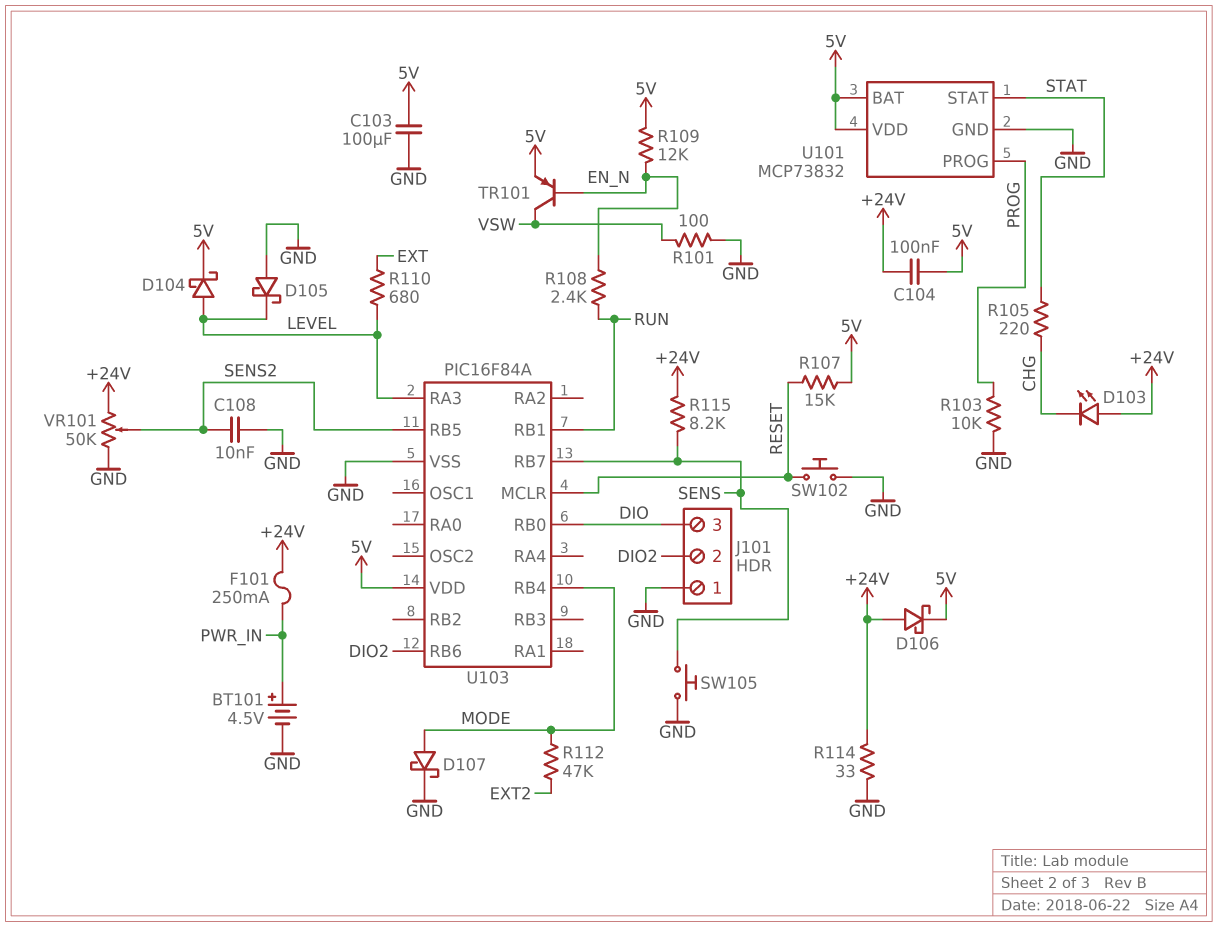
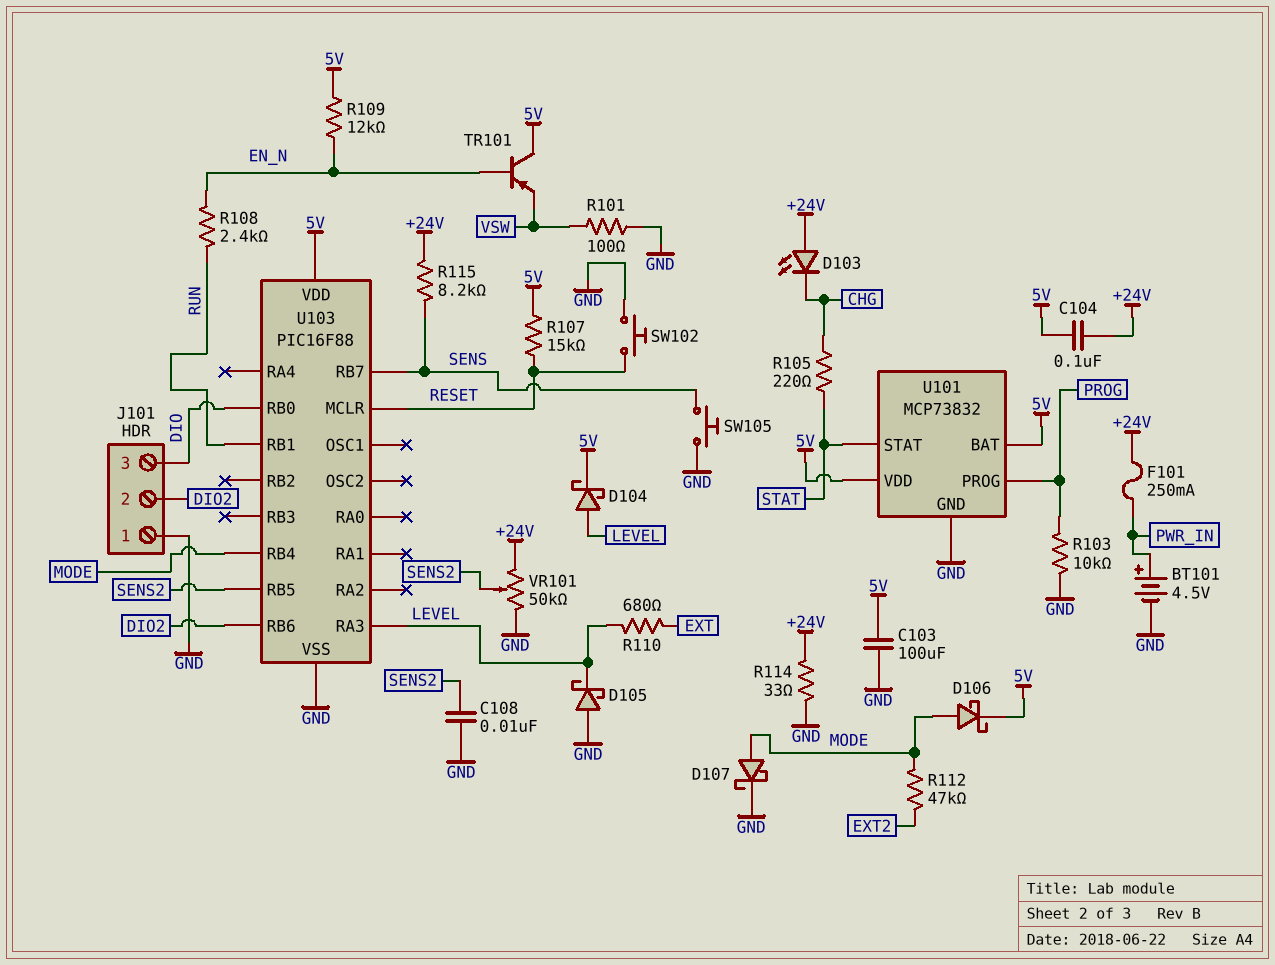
D106: schottky (A +24V, K 5V) -> schottky (A MODE, K 5V)
TR101: PNP (B EN_N, C VSW, E 5V) -> PNP (B EN_N, C 5V, E VSW)
U103: PIC16F84A -> PIC16F88

